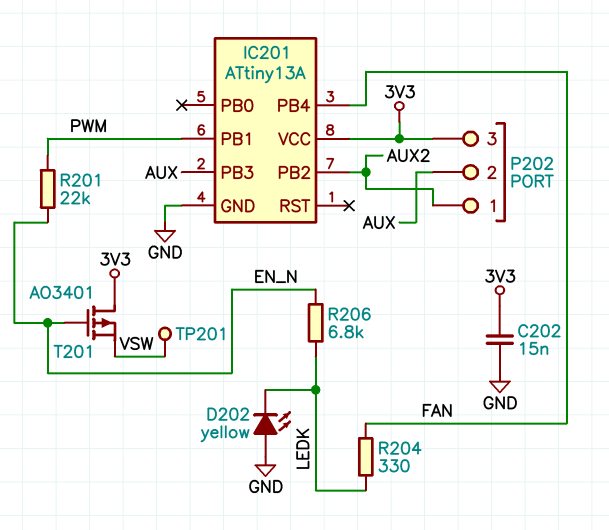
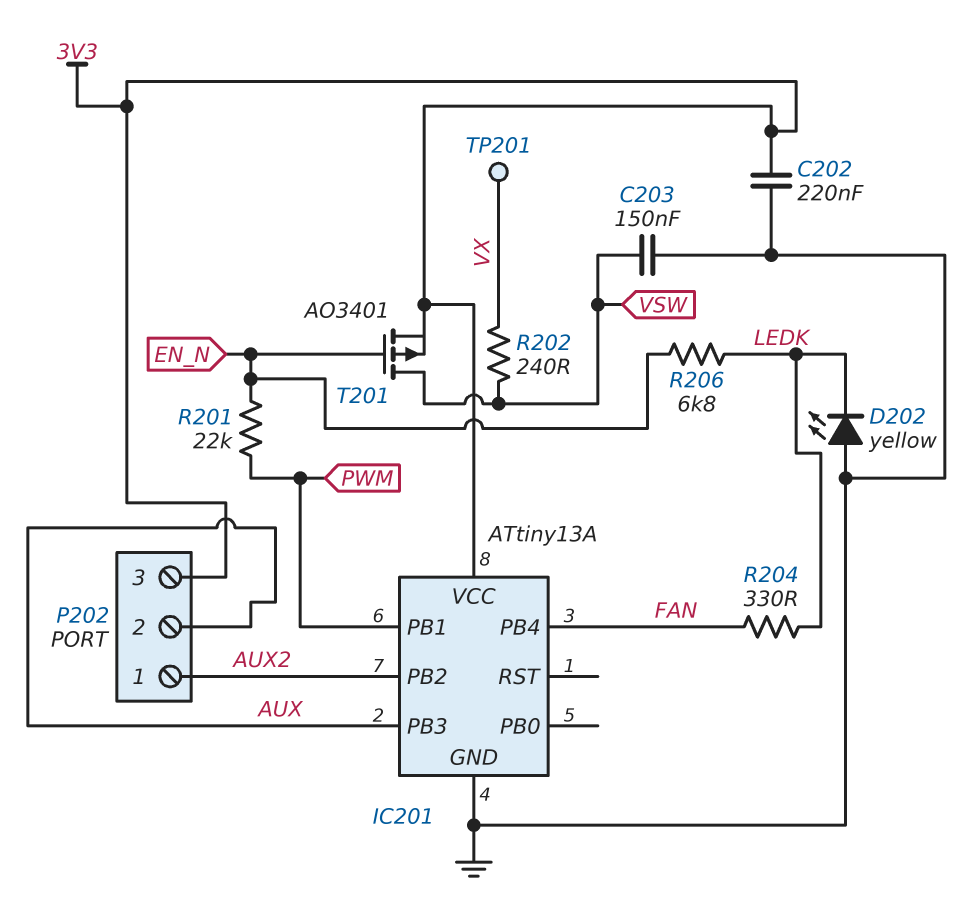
C202: 15nF (3V3, GND) -> 220nF (3V3, GND)
C203: none -> 150nF (GND, VSW)
R202: none -> 240 (VSW, VX)
T201: PMOS AO3401 (G EN_N, D 3V3, S VSW) -> PMOS AO3401 (G EN_N, D VSW, S 3V3)
TP201: test point (VSW) -> test point (VX)

